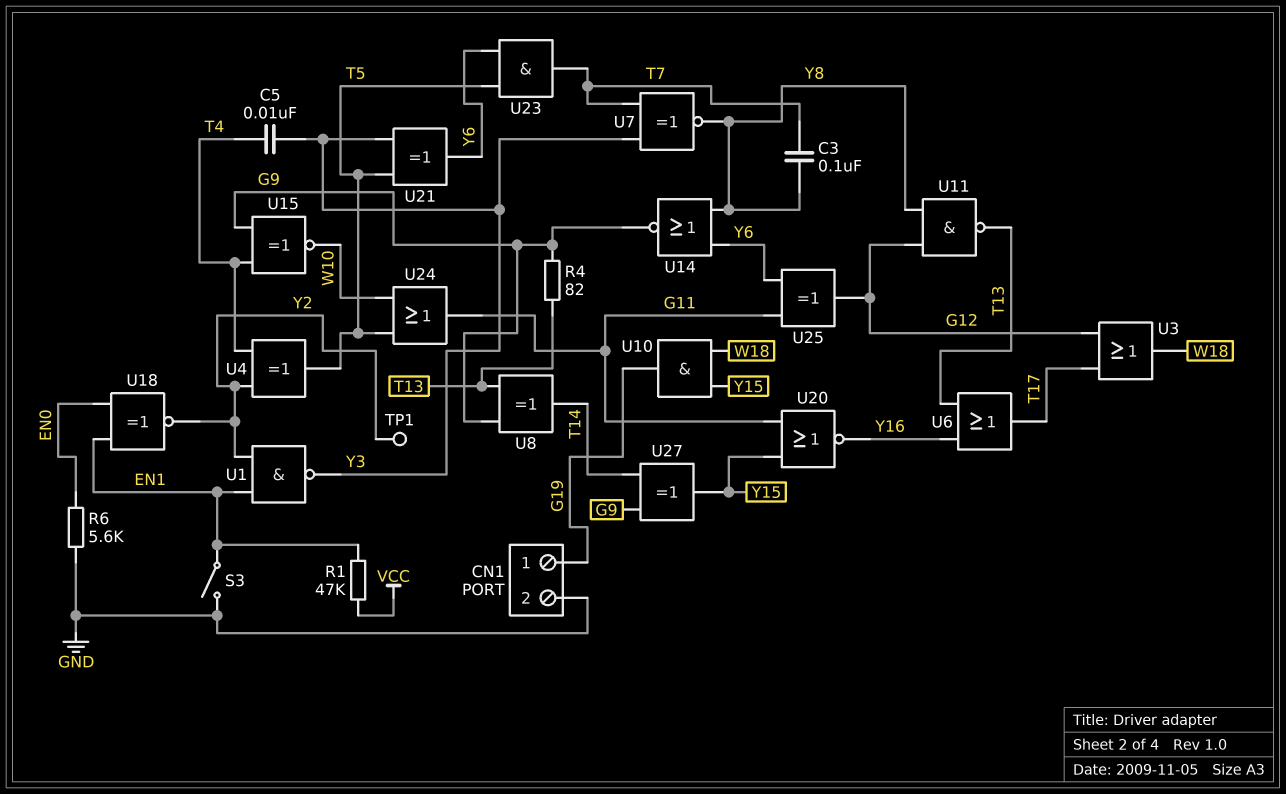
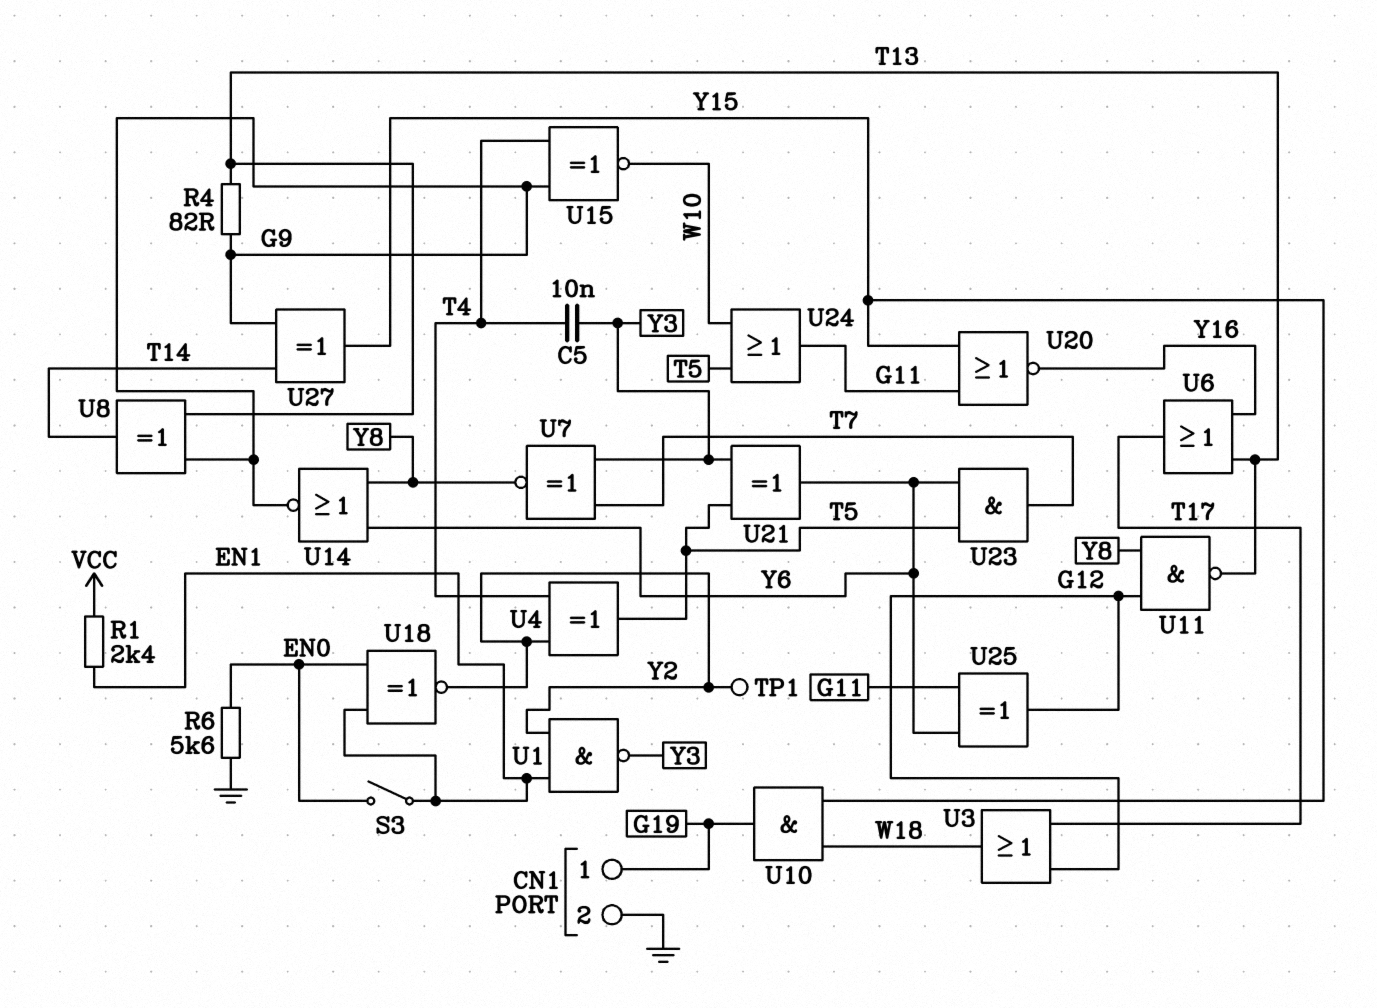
C3: 100nF (T7, Y8) -> none
R1: 47k (EN1, VCC) -> 2.4k (EN1, VCC)
S3: switch (EN1, GND) -> switch (EN0, EN1)

